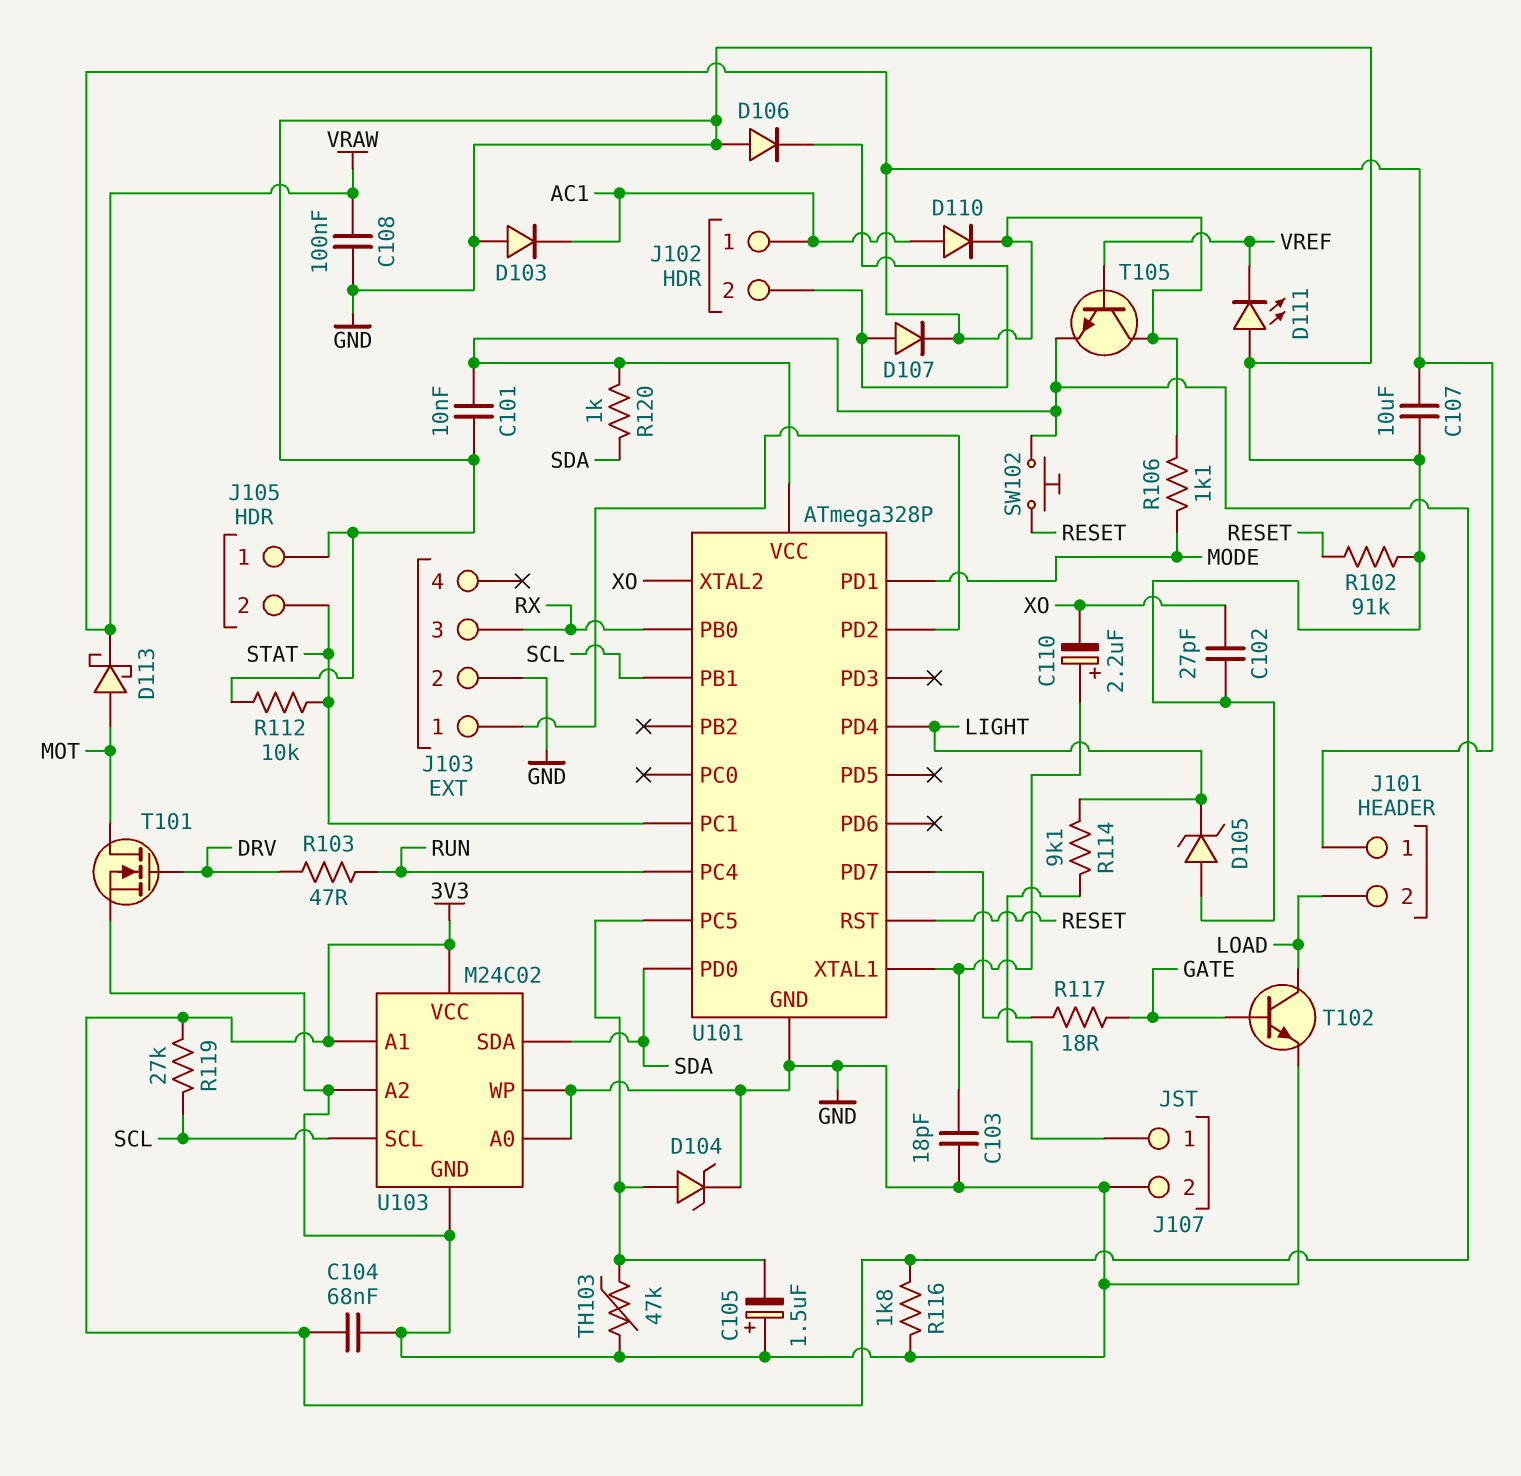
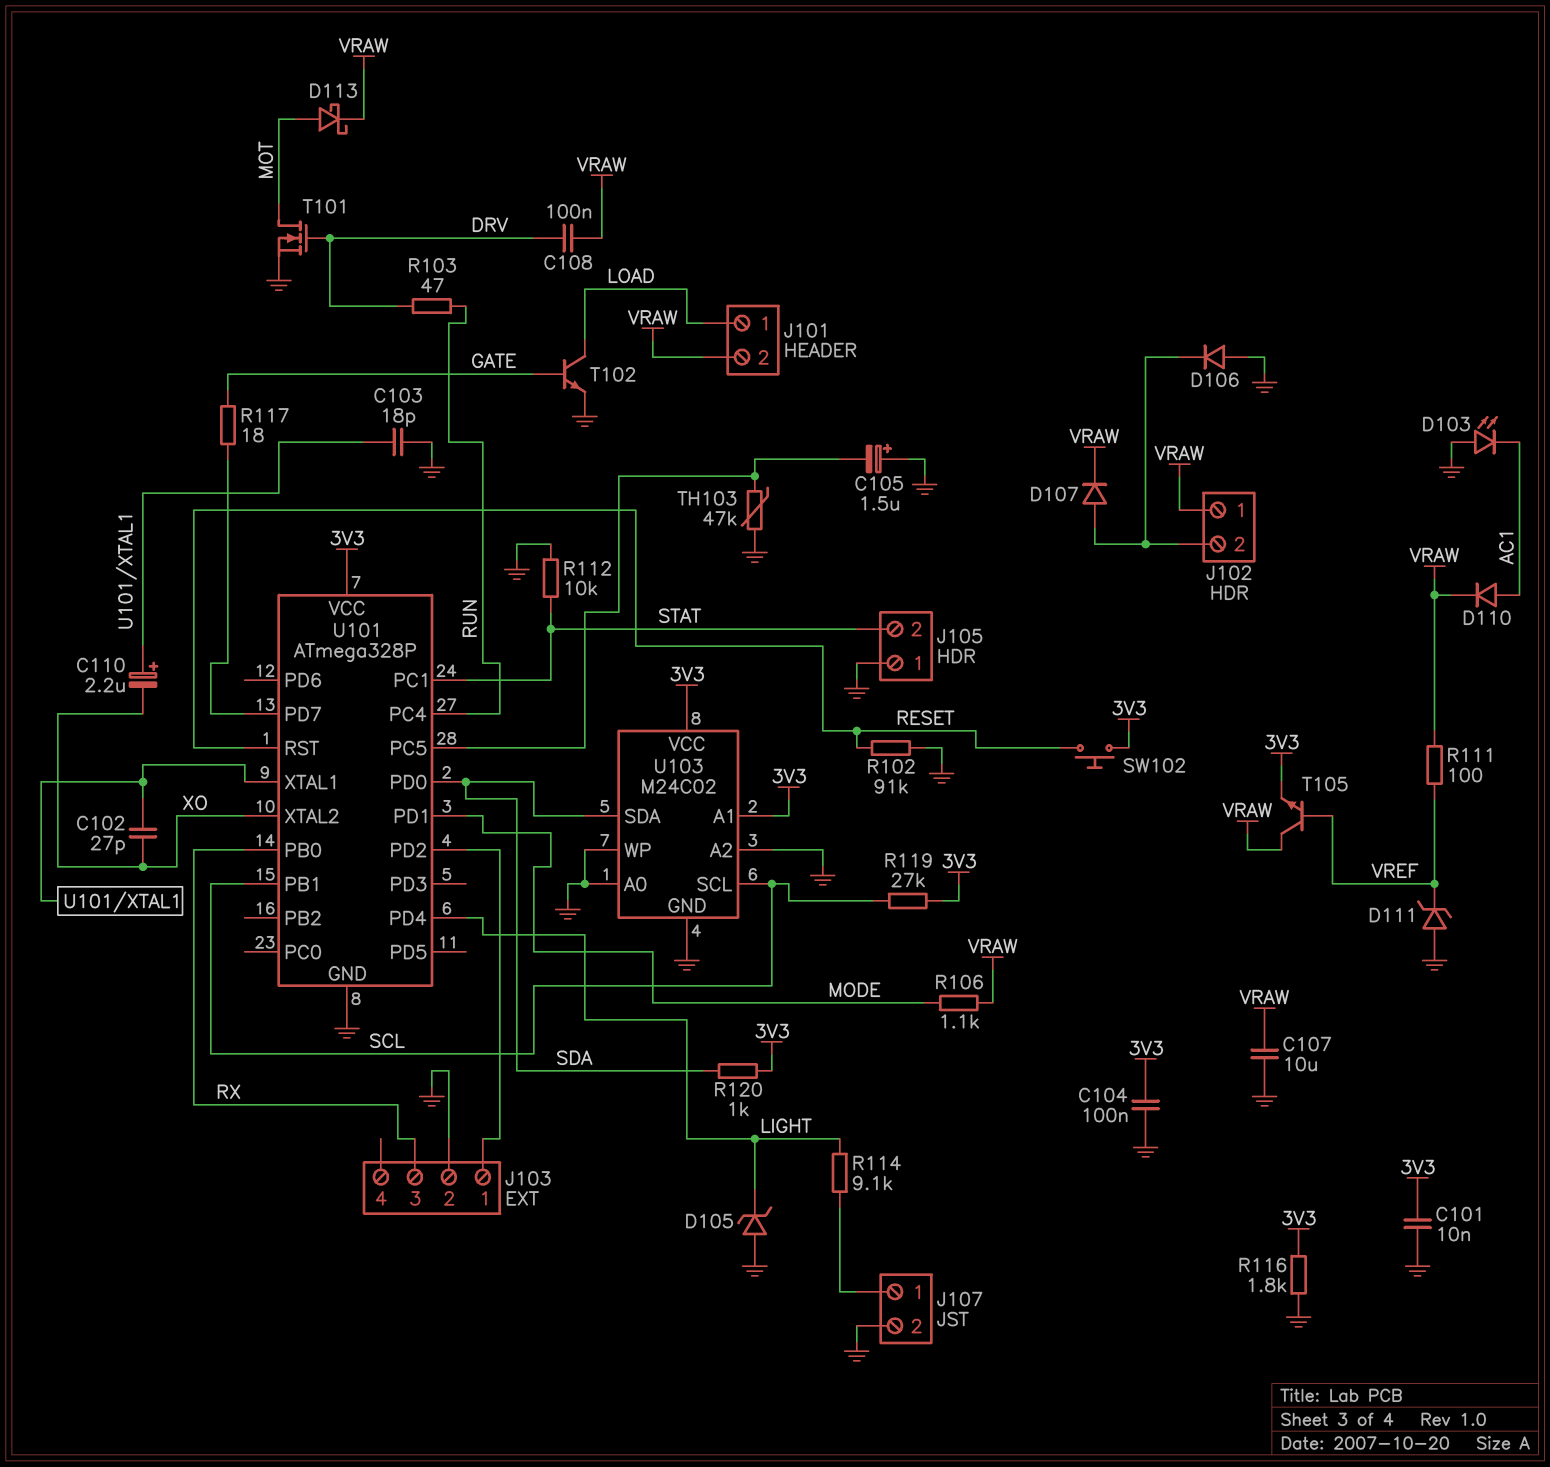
C102: 27pF (GND, XO) -> 27pF (U101/XTAL1, XO)
C104: 68nF (3V3, GND) -> 100nF (3V3, GND)
C108: 100nF (GND, VRAW) -> 100nF (DRV, VRAW)
D103: diode (A GND, K AC1) -> LED (A GND, K AC1)
D104: zener (A U101/PC5, K GND) -> none
D111: LED (A GND, K VREF) -> zener (A GND, K VREF)
J101 pin 1: VRAW -> LOAD
J101 pin 2: LOAD -> VRAW
J102 pin 1: AC1 -> VRAW
R111: none -> 100 (VRAW, VREF)

